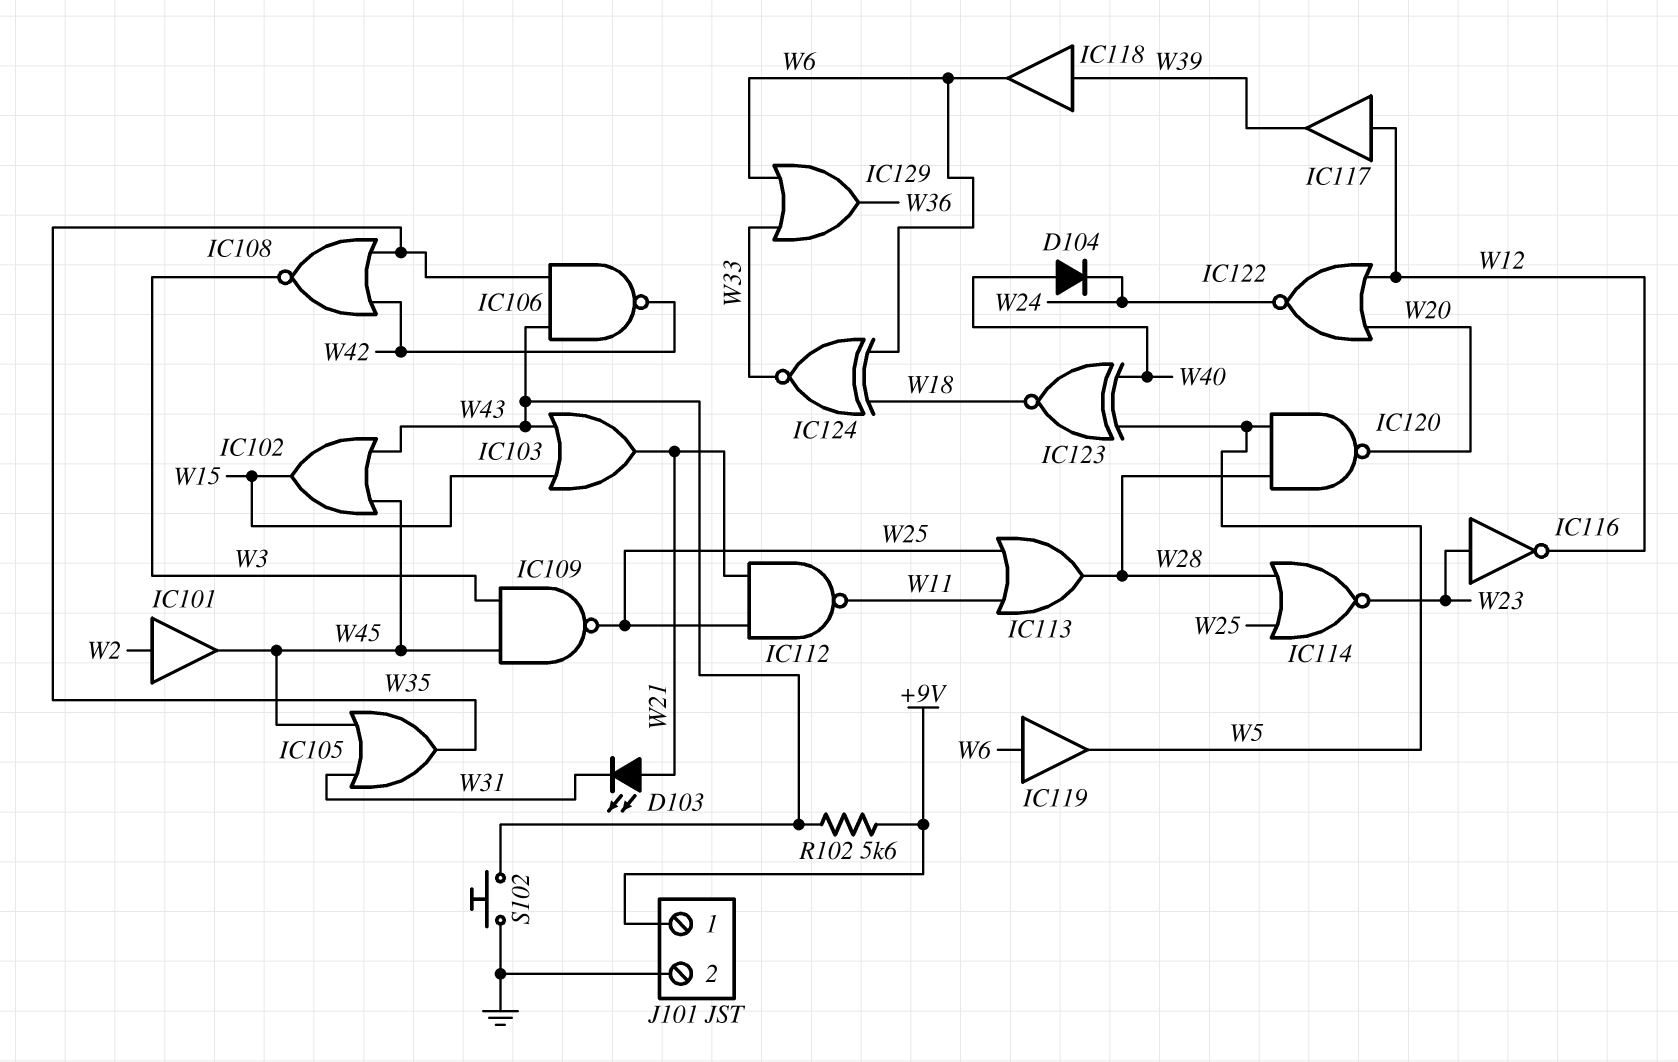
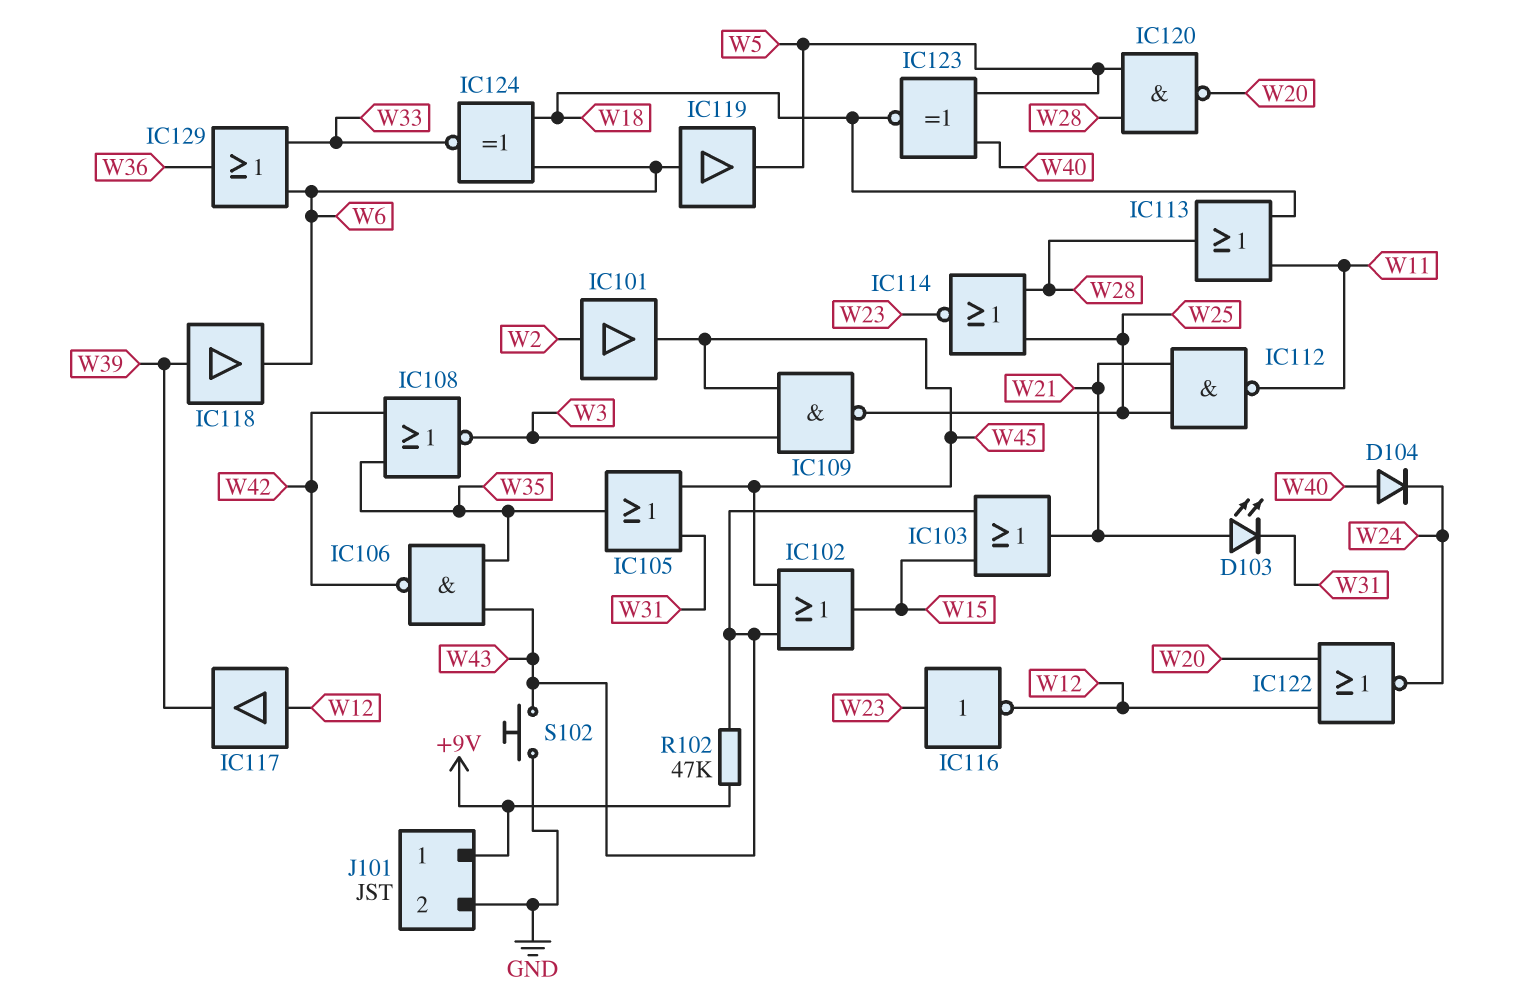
IC113: OR (in W11, in W25, out W28) -> OR (in W11, in W18, out W28)
R102: 5.6k (+9V, W43) -> 47k (+9V, W43)

